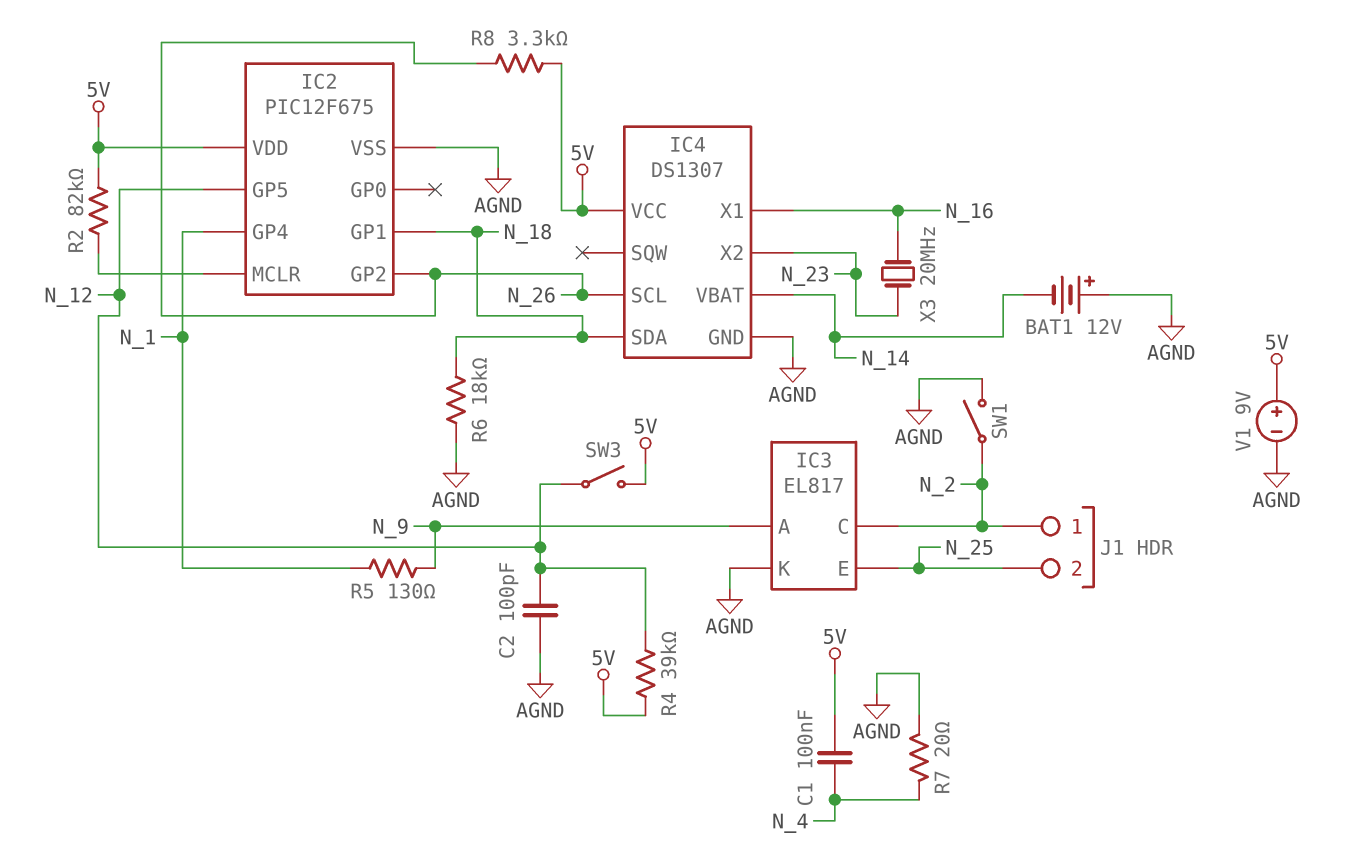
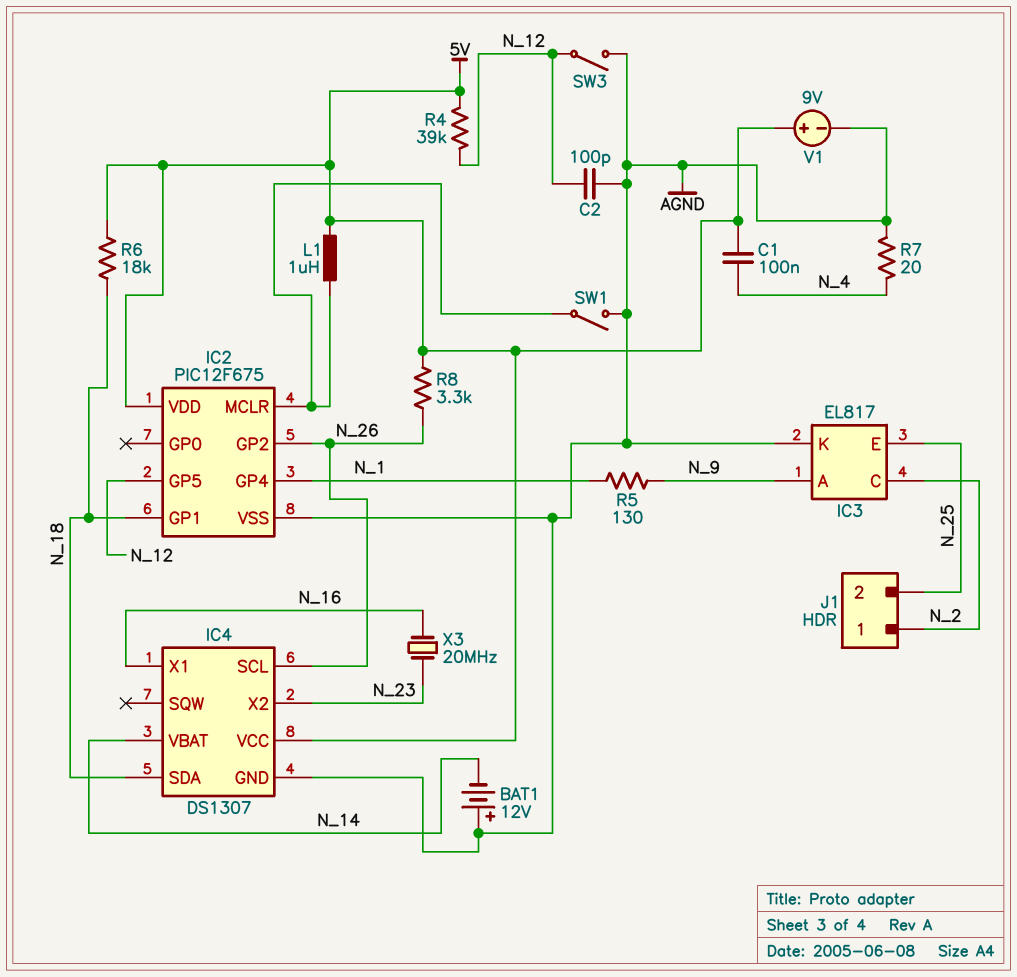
L1: none -> 1uH (5V, IC2/MCLR)
R2: 82k (5V, IC2/MCLR) -> none
R6: 18k (AGND, N_18) -> 18k (5V, N_18)
SW1: switch (AGND, N_2) -> switch (AGND, IC2/MCLR)
SW3: switch (5V, N_12) -> switch (AGND, N_12)

